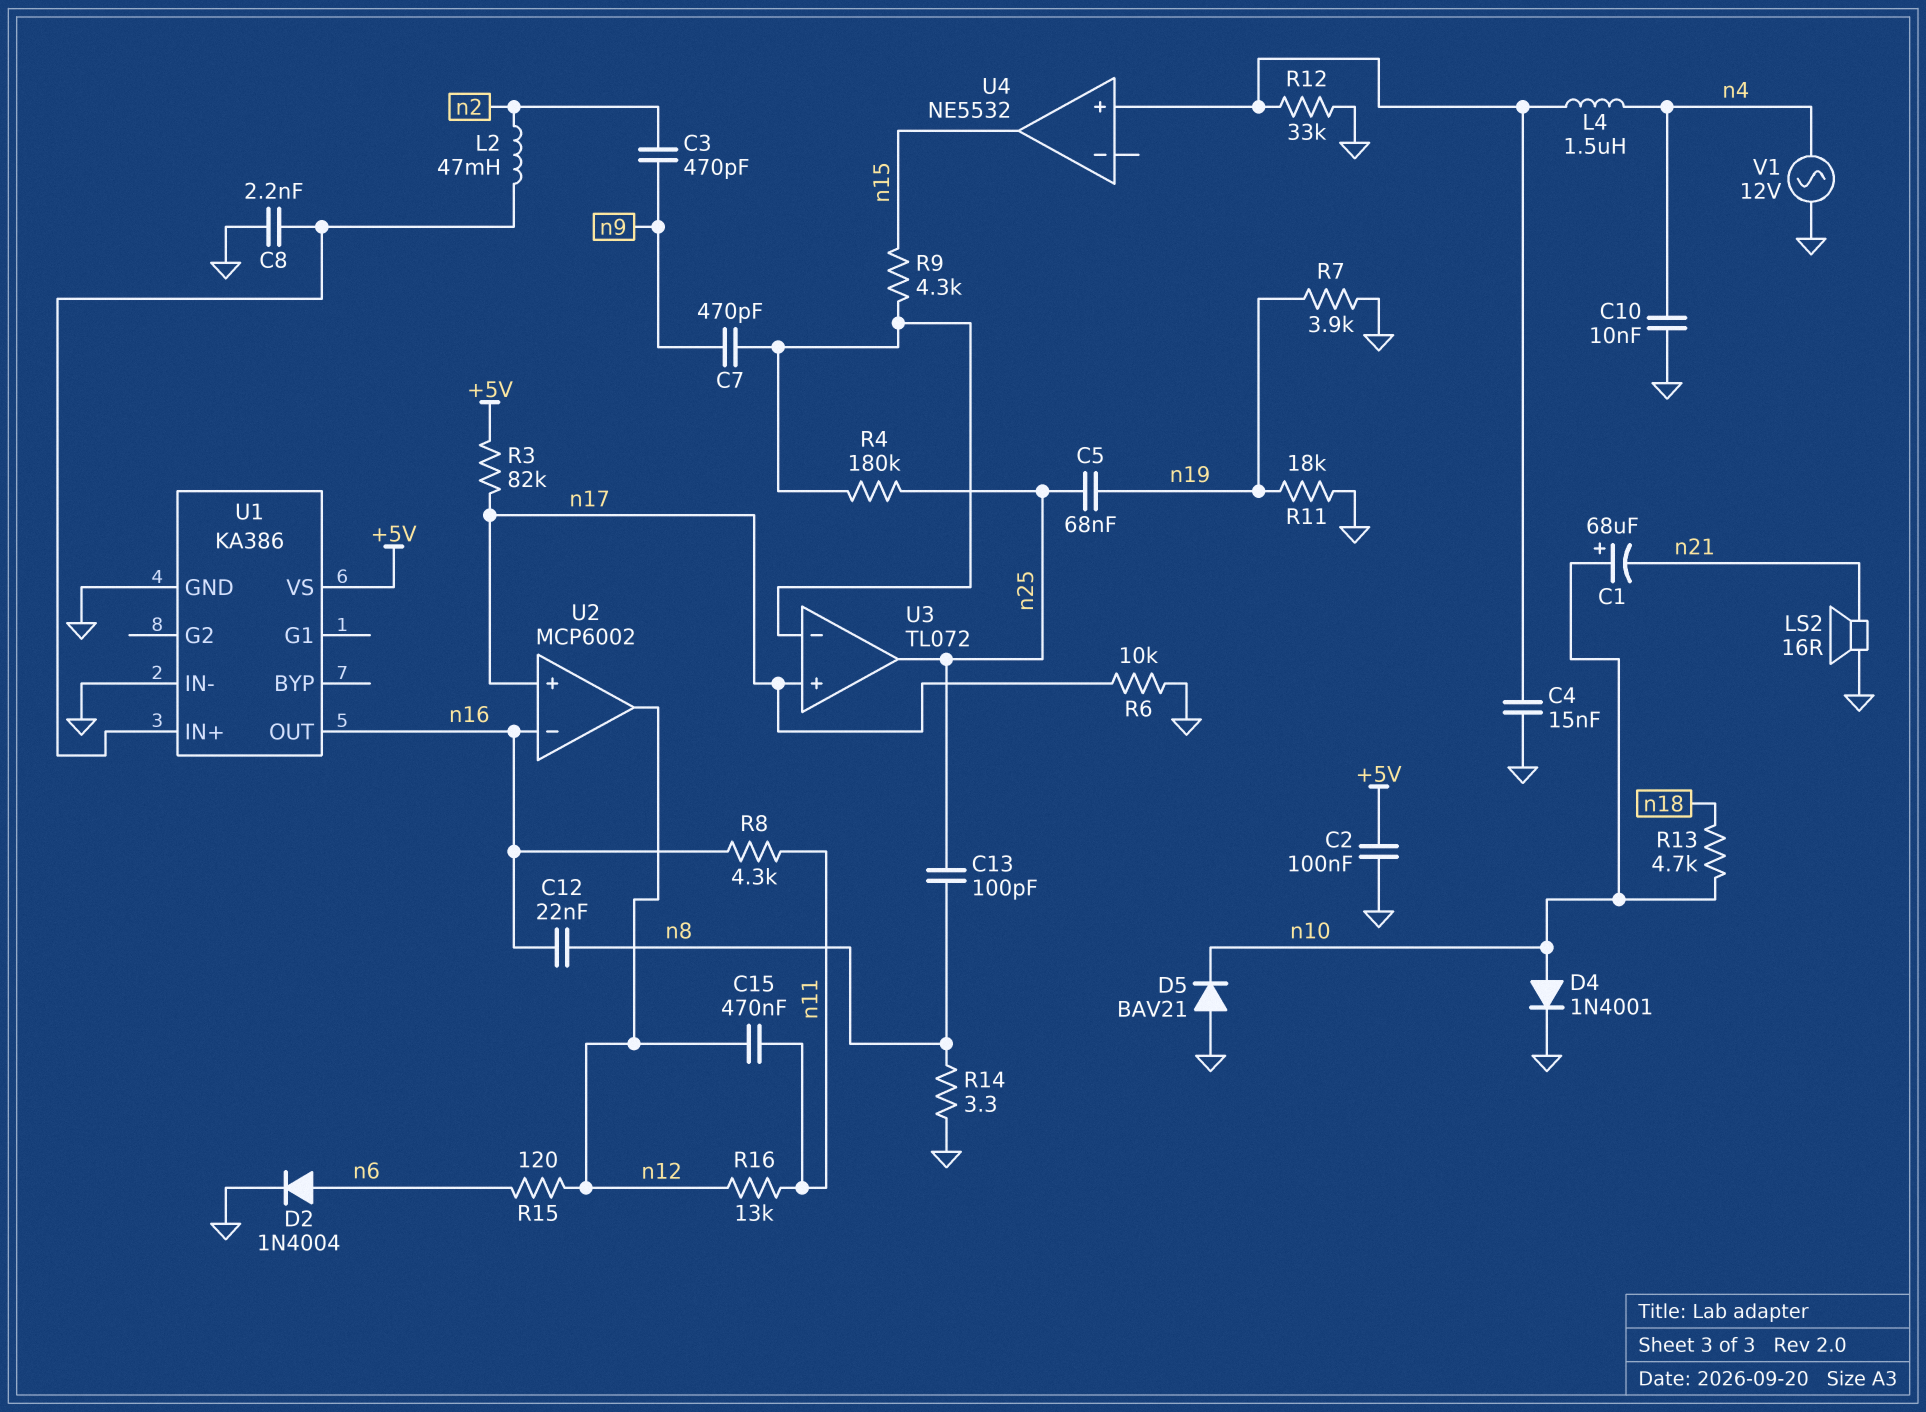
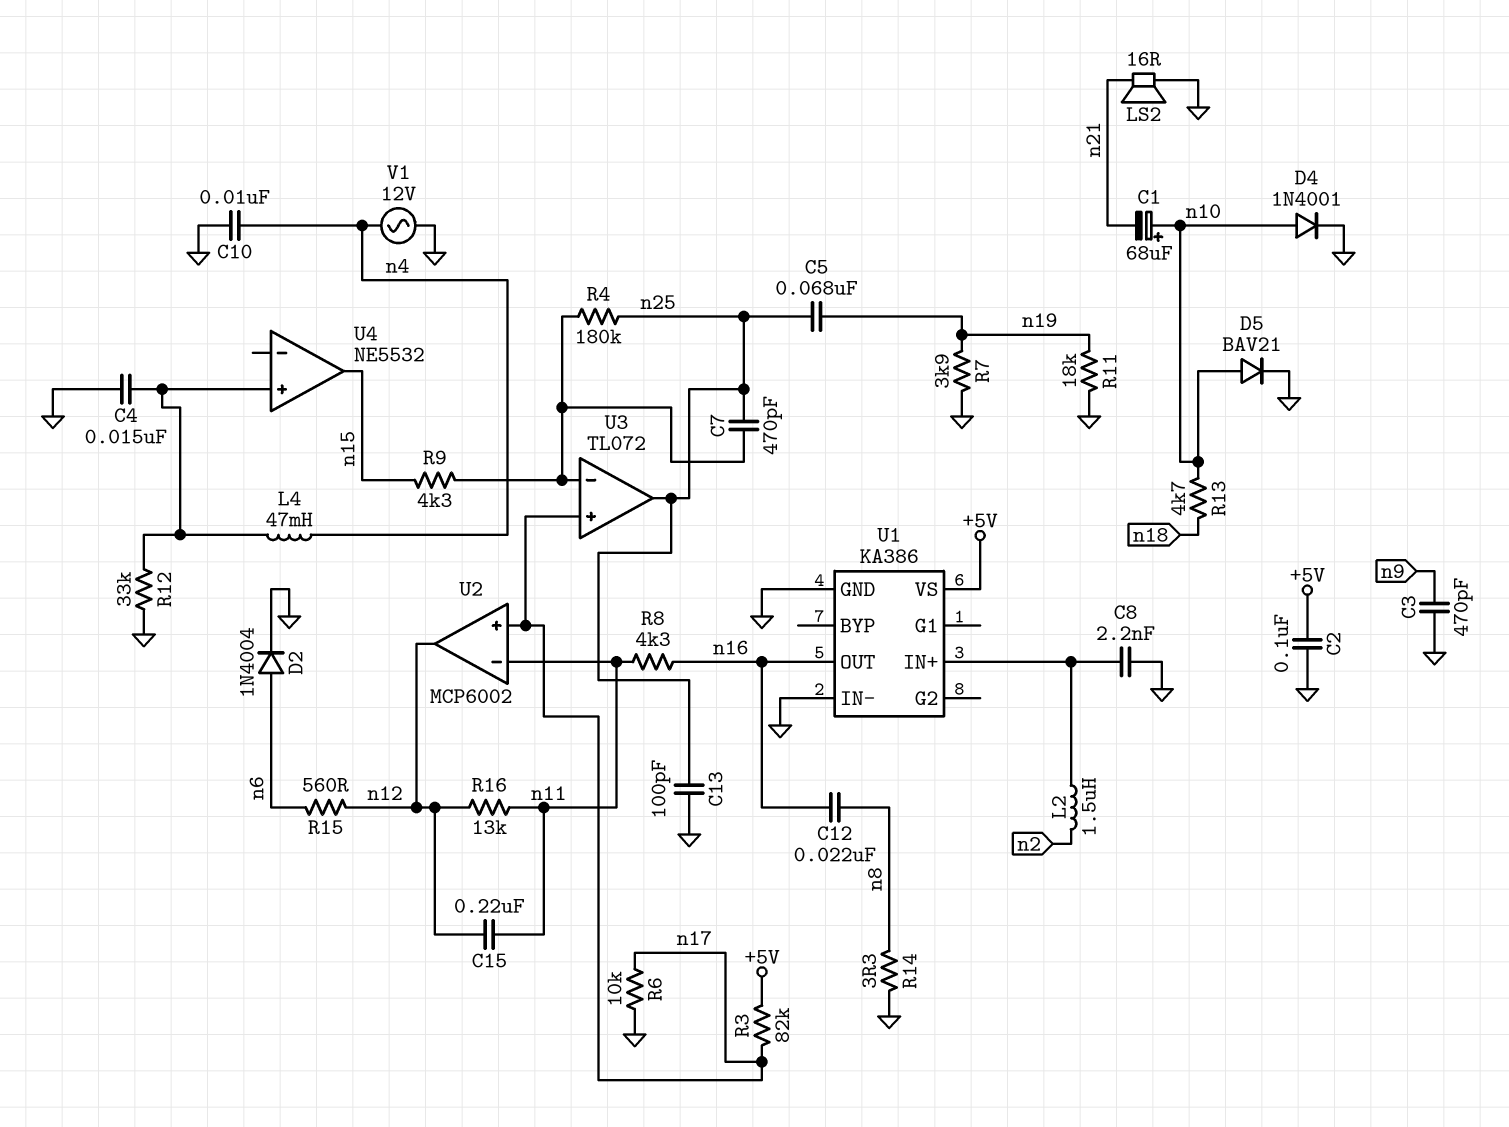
C3: 470pF (n2, n9) -> 470pF (GND, n9)
C7: 470pF (U3/in-, n9) -> 470pF (U3/in-, n25)
C13: 100pF (n8, n25) -> 100pF (GND, n25)
C15: 470nF (n11, n12) -> 220nF (n11, n12)
D5: diode BAV21 (A GND, K n10) -> diode BAV21 (A n10, K GND)
L2: 47mH (U1/IN+, n2) -> 1.5uH (U1/IN+, n2)
L4: 1.5uH (U4/in+, n4) -> 47mH (U4/in+, n4)
R15: 120 (n6, n12) -> 560 (n6, n12)
U2 pin in-: n16 -> n11

